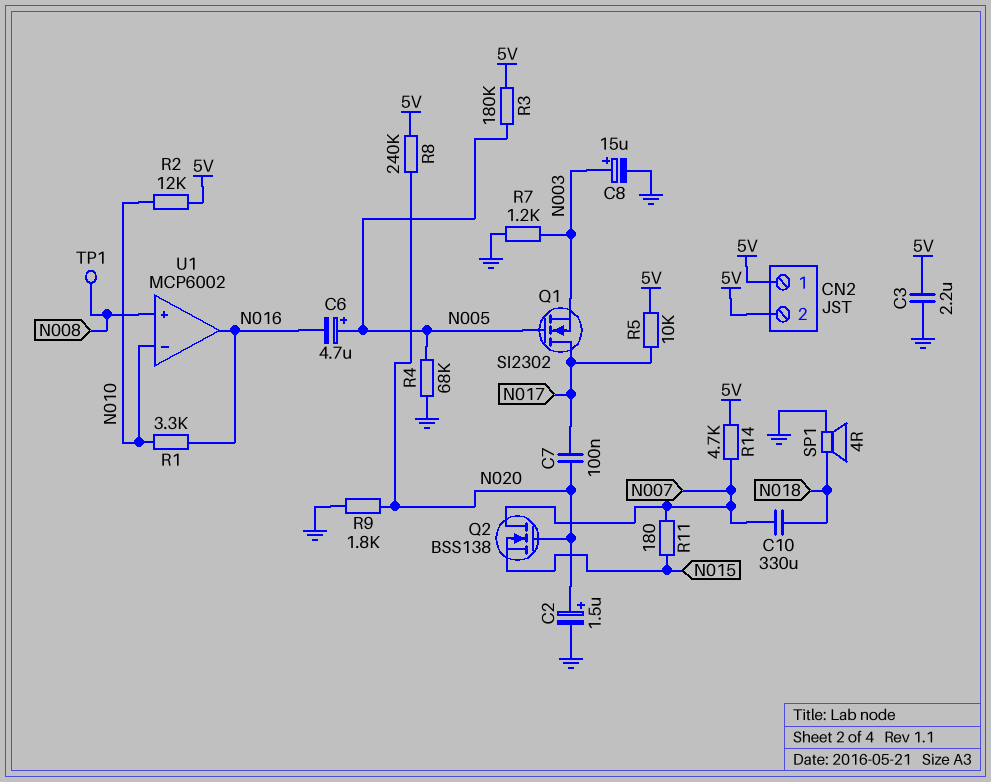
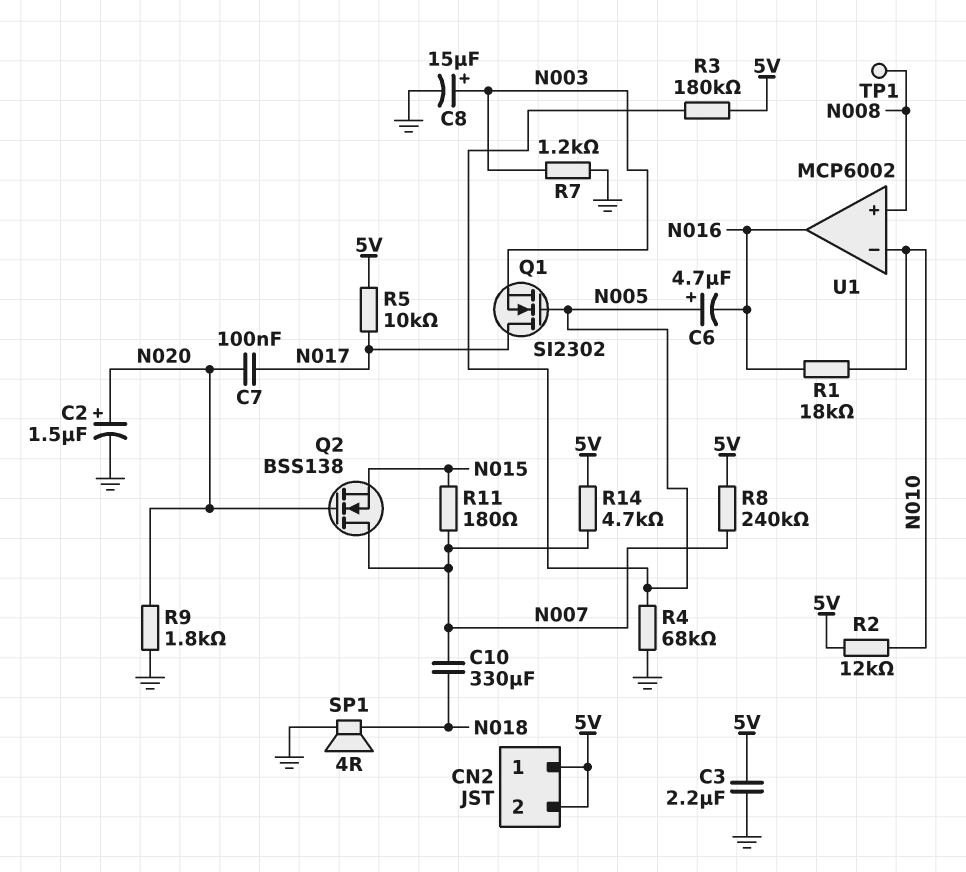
R1: 3.3k (N010, N016) -> 18k (N010, N016)
R8: 240k (5V, N020) -> 240k (5V, N007)

